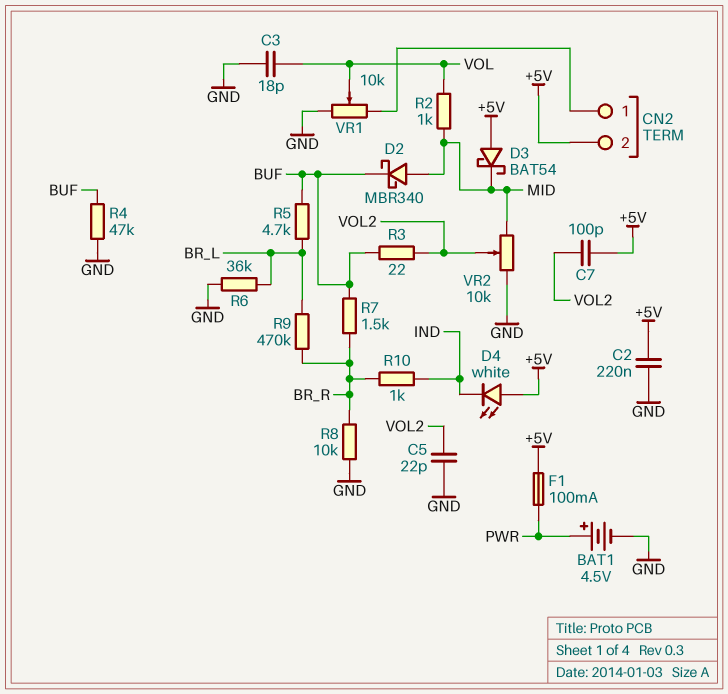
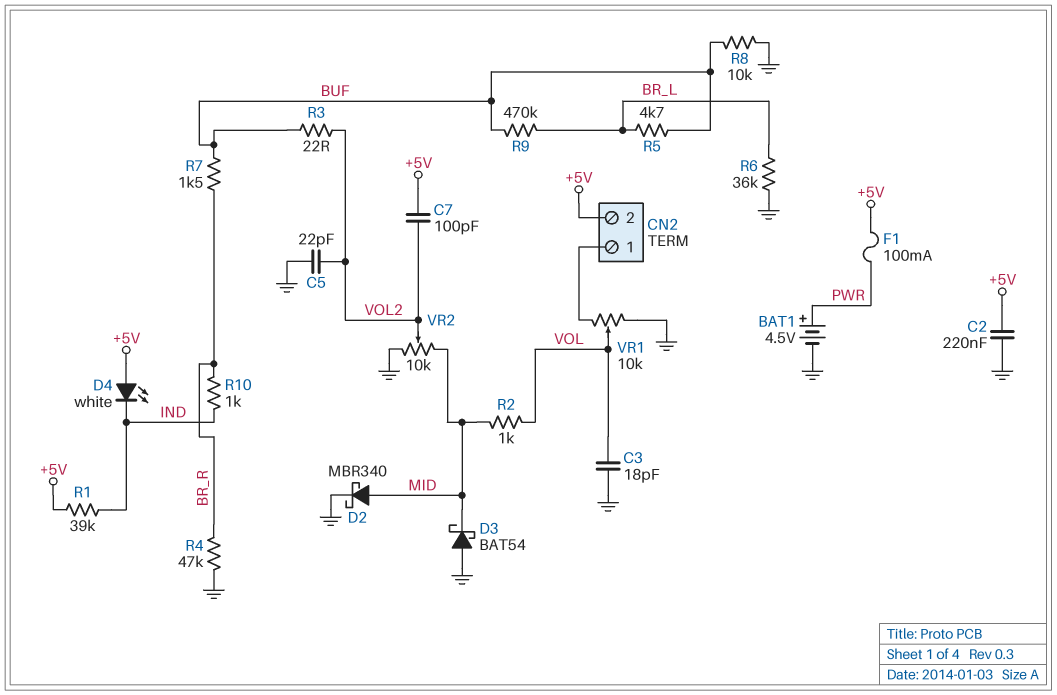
D2: schottky MBR340 (A MID, K BUF) -> schottky MBR340 (A MID, K GND)
D3: schottky BAT54 (A +5V, K MID) -> schottky BAT54 (A GND, K MID)
R1: none -> 39k (+5V, IND)
R4: 47k (BUF, GND) -> 47k (BR_R, GND)
R8: 10k (BR_R, GND) -> 10k (BUF, GND)
R9: 470k (BR_L, BR_R) -> 470k (BR_L, BUF)

